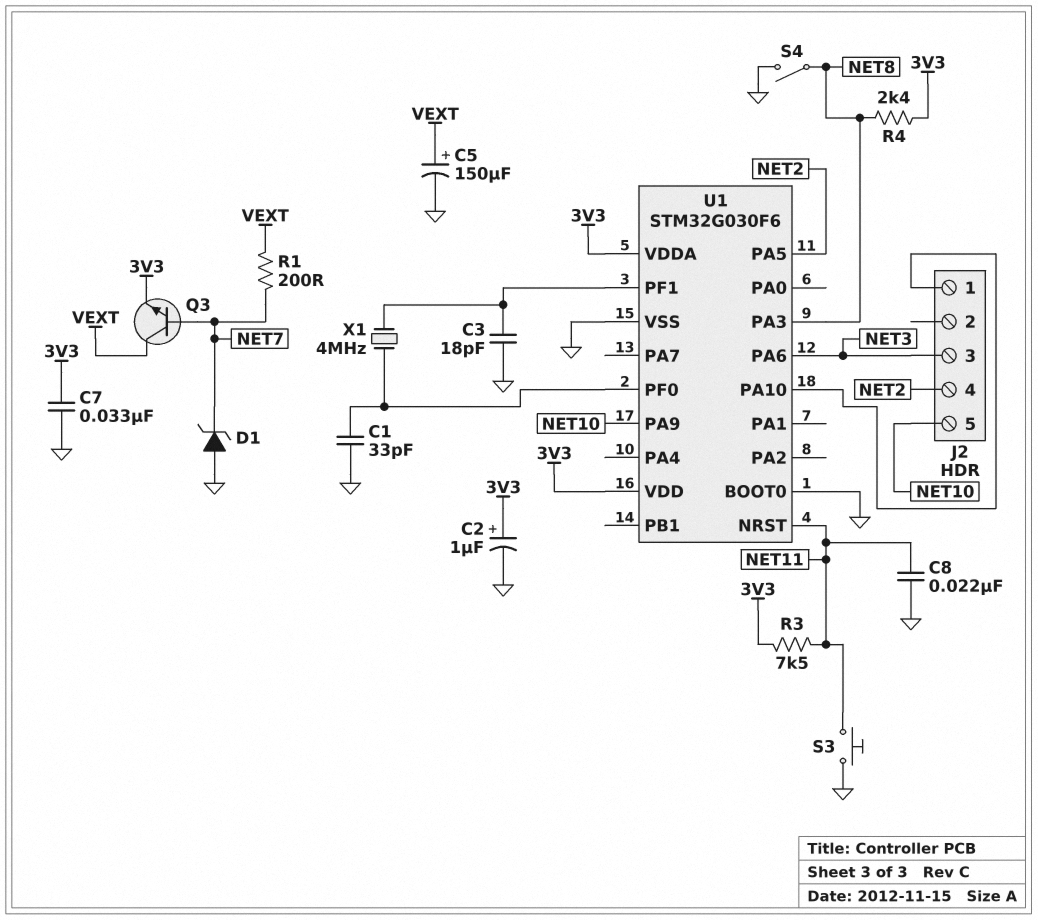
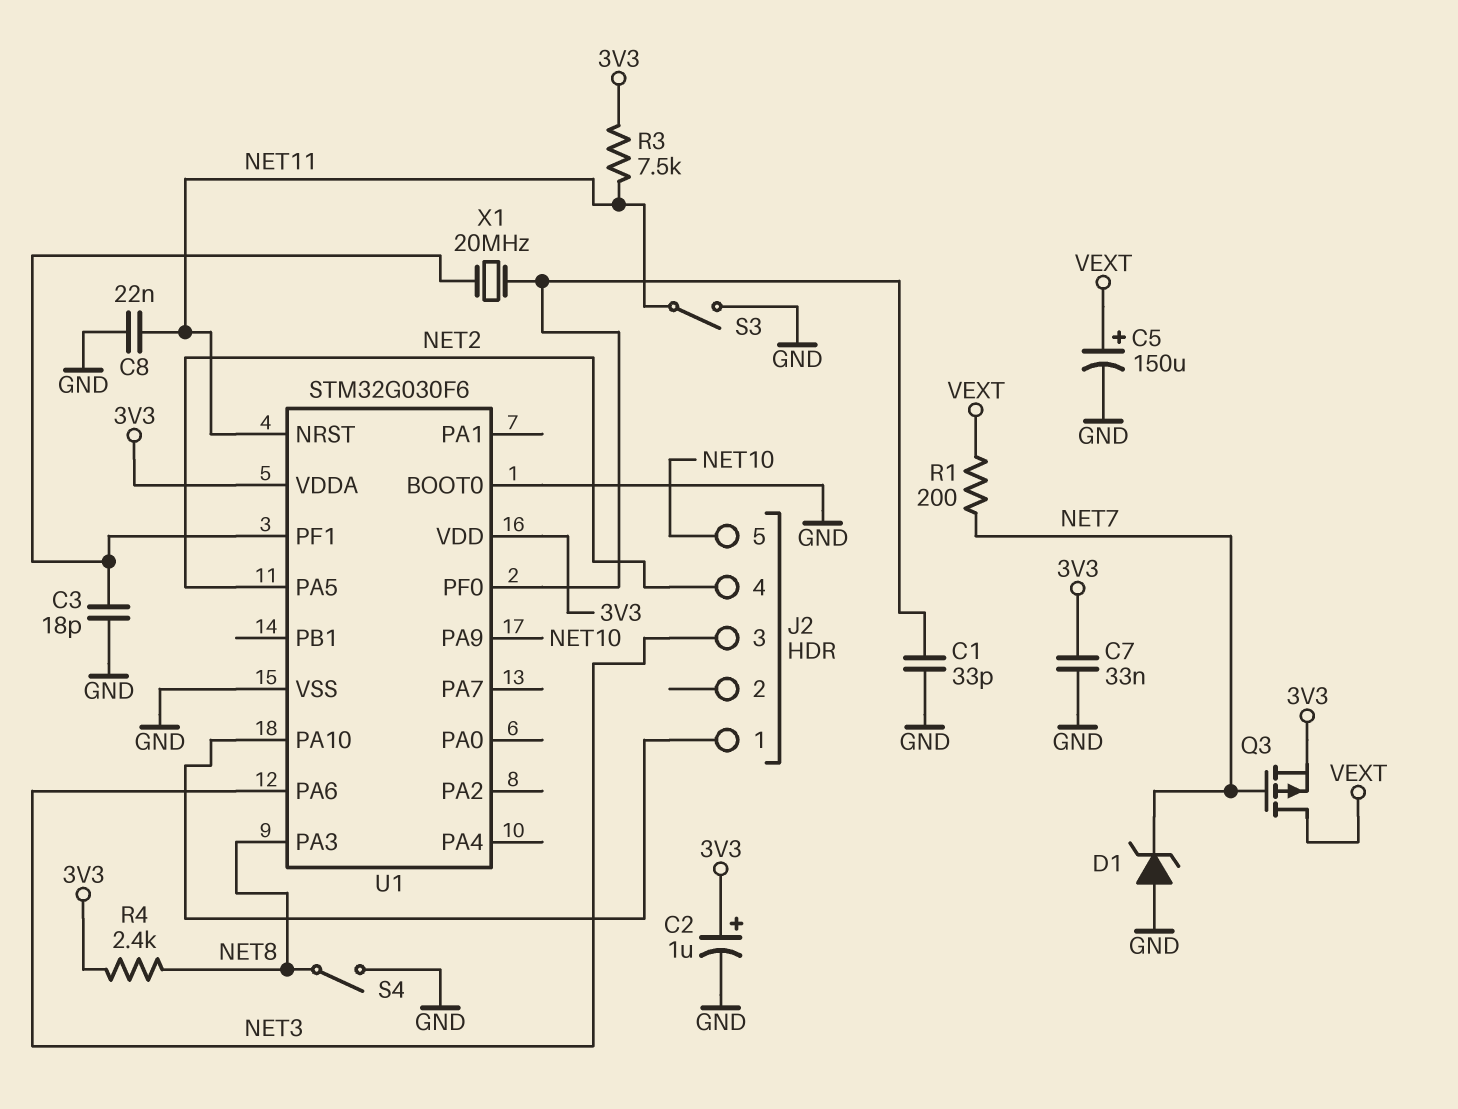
Q3: NPN (B NET7, C VEXT, E 3V3) -> PMOS (G NET7, D VEXT, S 3V3)
S3: button (GND, NET11) -> switch (GND, NET11)
X1: 4MHz (U1/PF0, U1/PF1) -> 20MHz (U1/PF0, U1/PF1)

